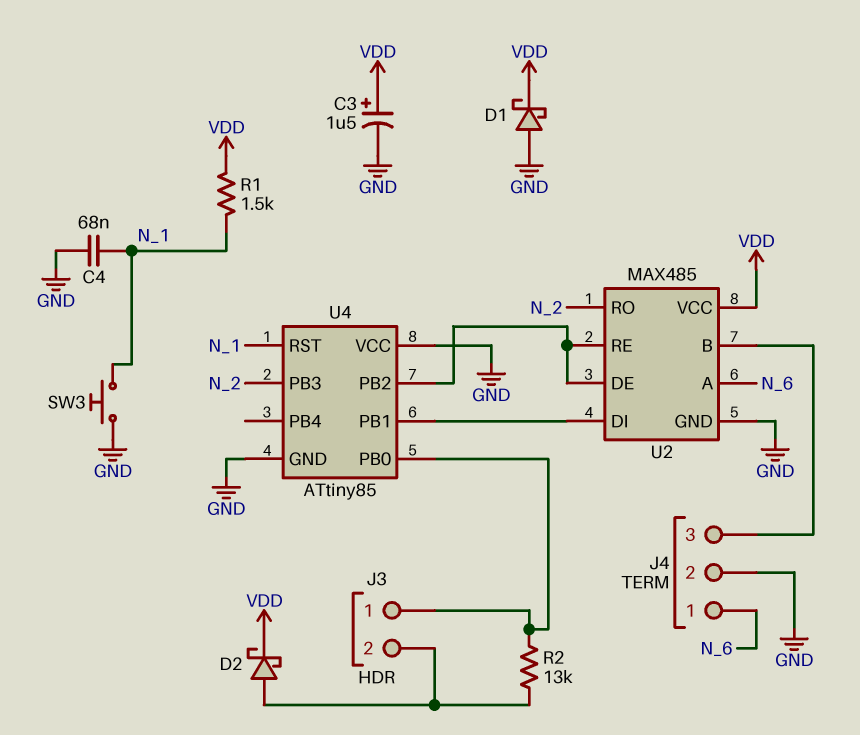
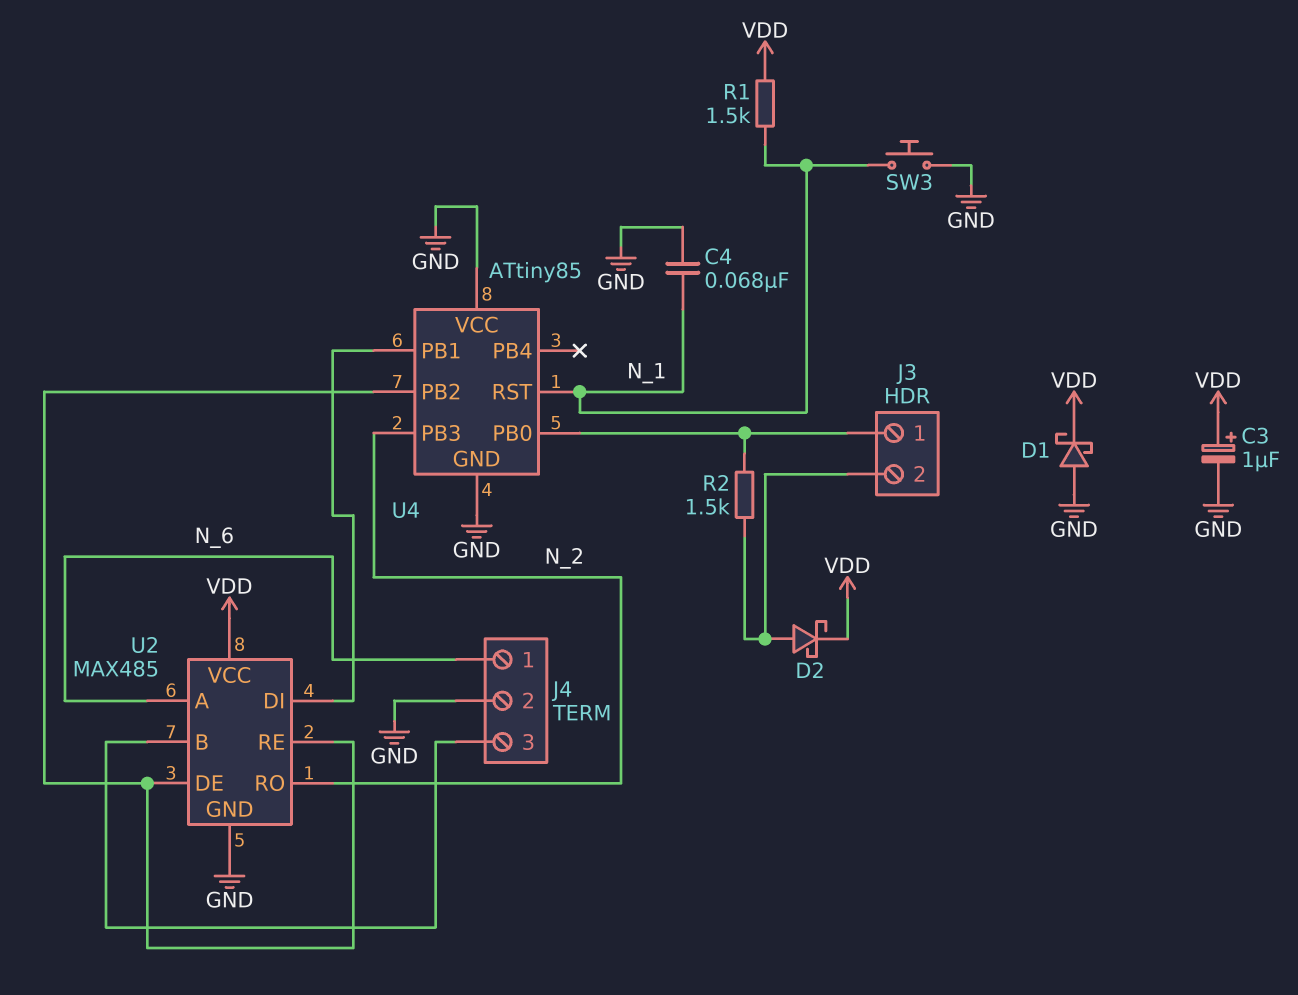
C3: 1.5uF (plus VDD, minus GND) -> 1uF (plus VDD, minus GND)
R2: 13k (J3/1, J3/2) -> 1.5k (J3/1, J3/2)

